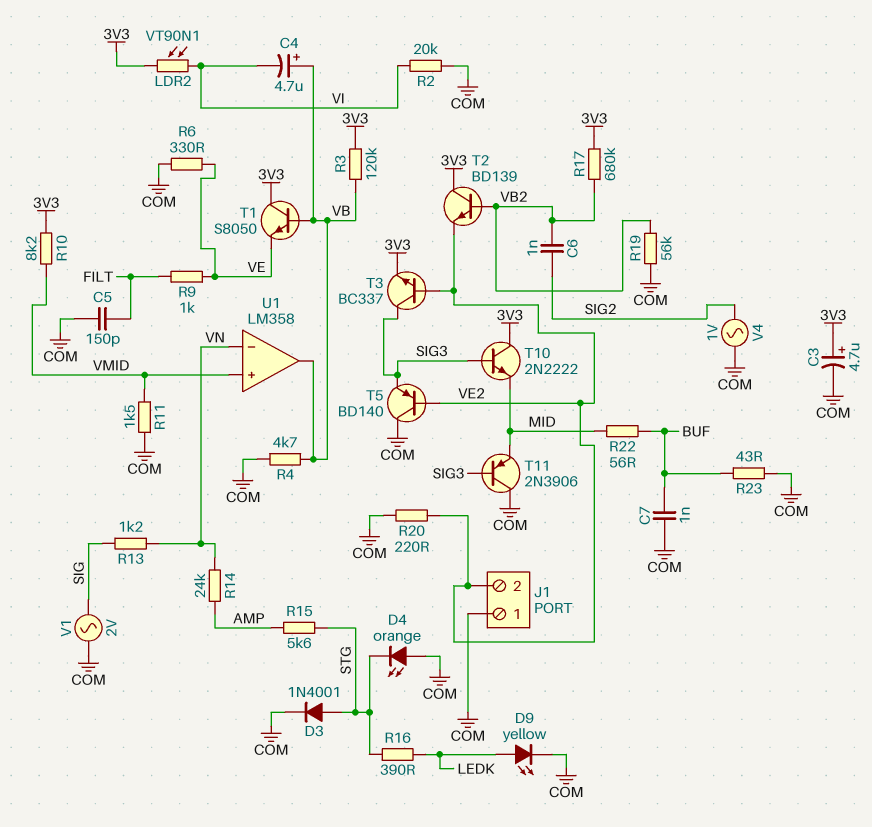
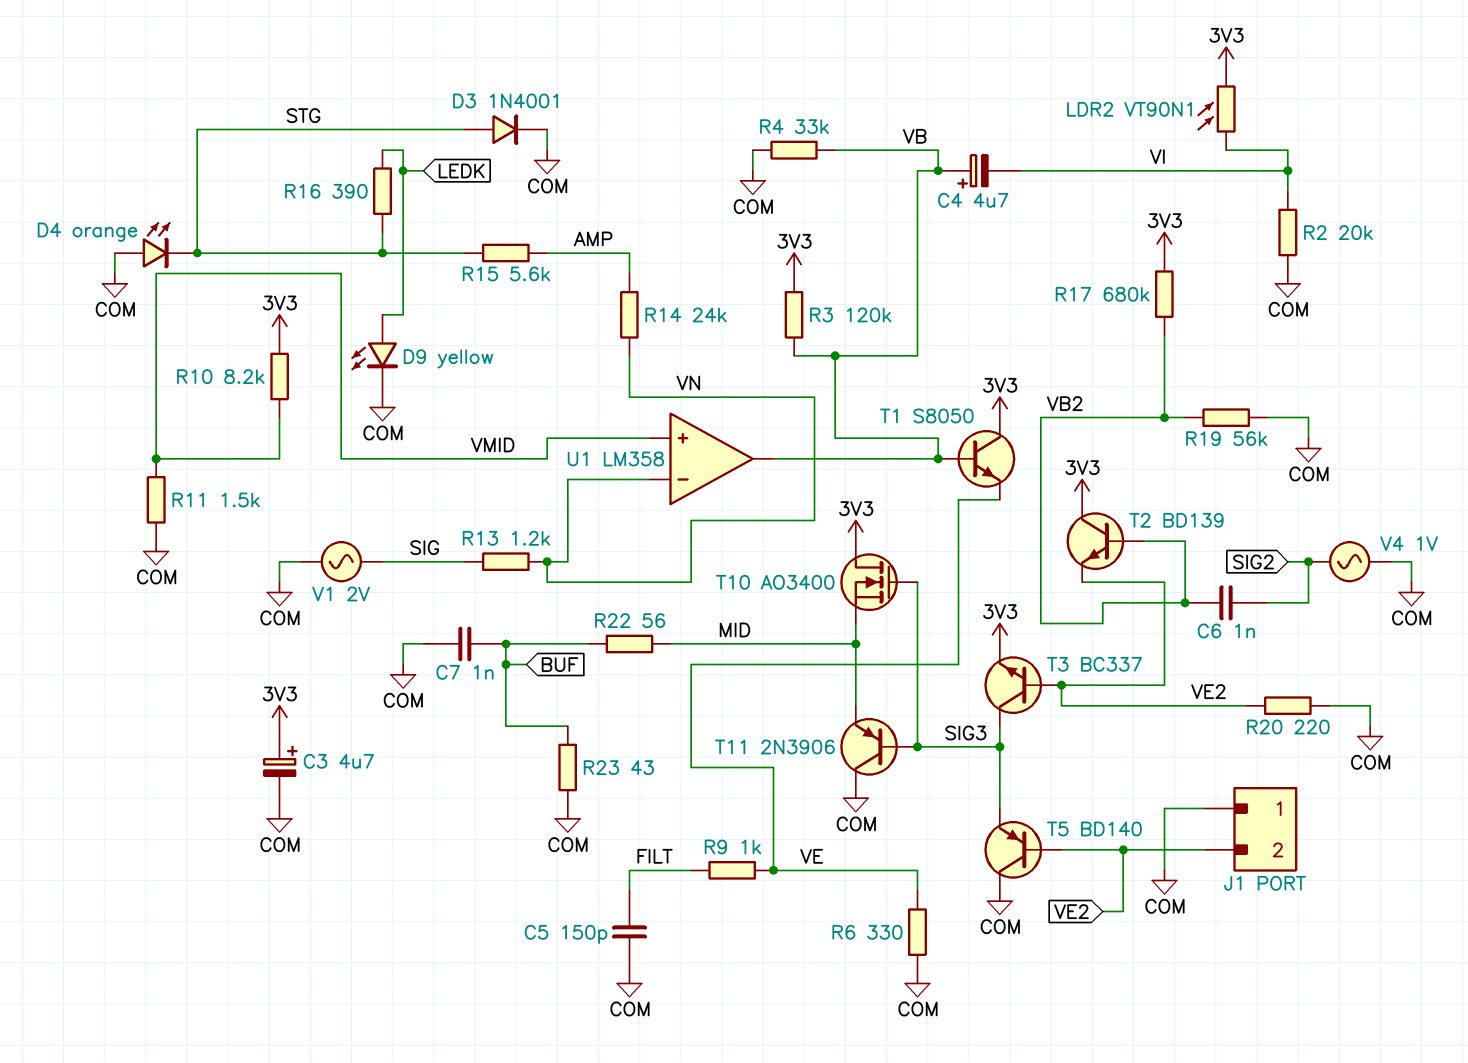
R4: 4.7k (COM, VB) -> 33k (COM, VB)
T10: NPN 2N2222 (B SIG3, C 3V3, E MID) -> NMOS AO3400 (G SIG3, D 3V3, S MID)

